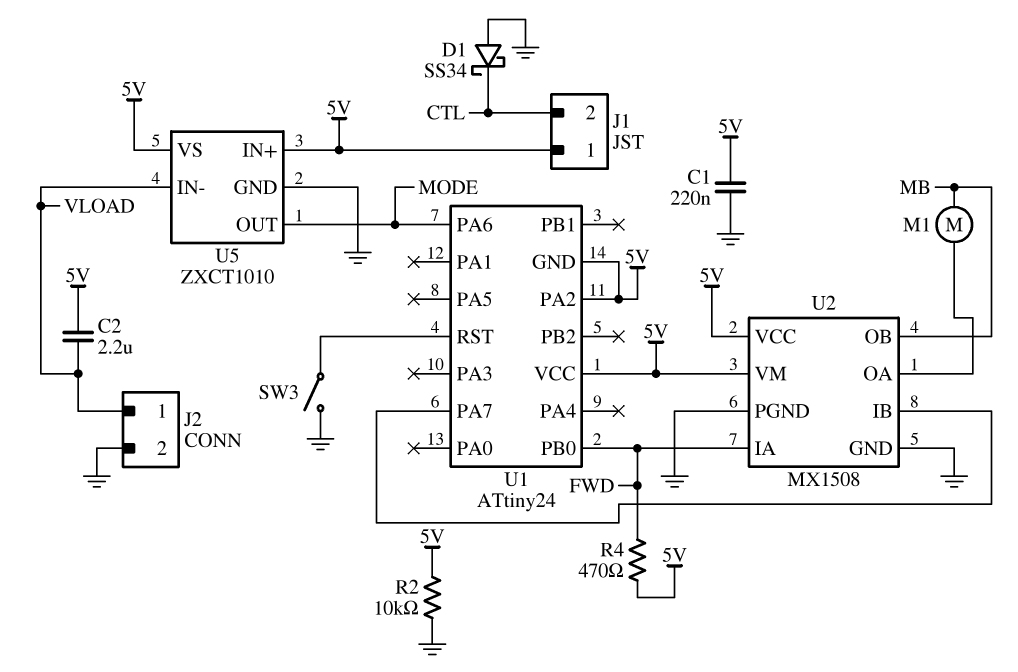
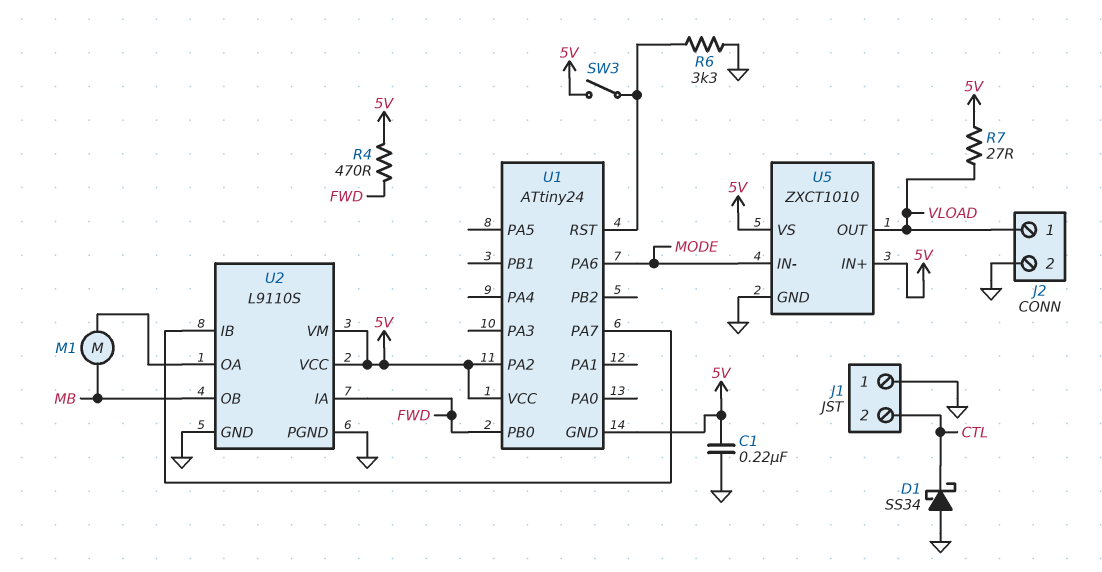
C2: 2.2uF (5V, VLOAD) -> none
J1 pin 1: 5V -> GND
R2: 10k (5V, GND) -> none
R6: none -> 3.3k (GND, U1/RST)
R7: none -> 27 (5V, VLOAD)
SW3: switch (GND, U1/RST) -> switch (5V, U1/RST)
U2: MX1508 -> L9110S
U5 pin IN-: VLOAD -> MODE
U5 pin OUT: MODE -> VLOAD

